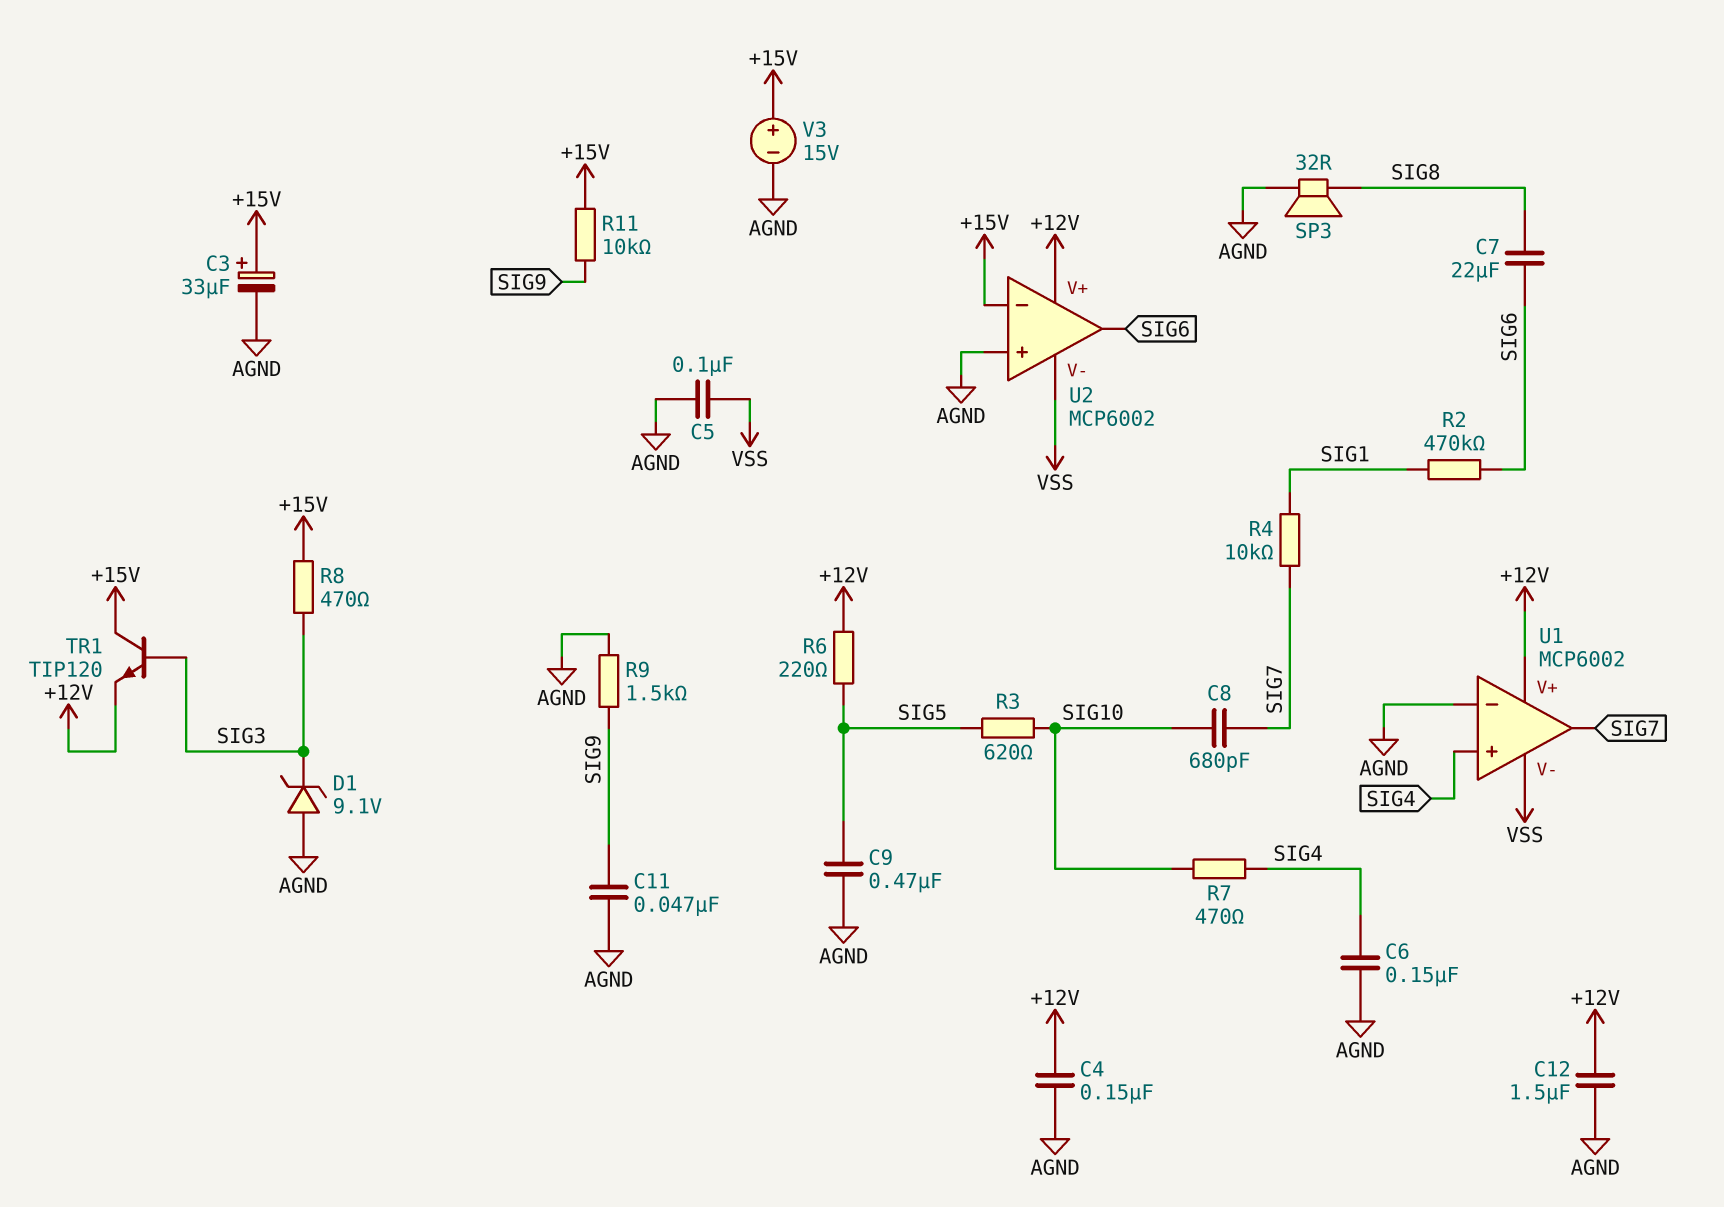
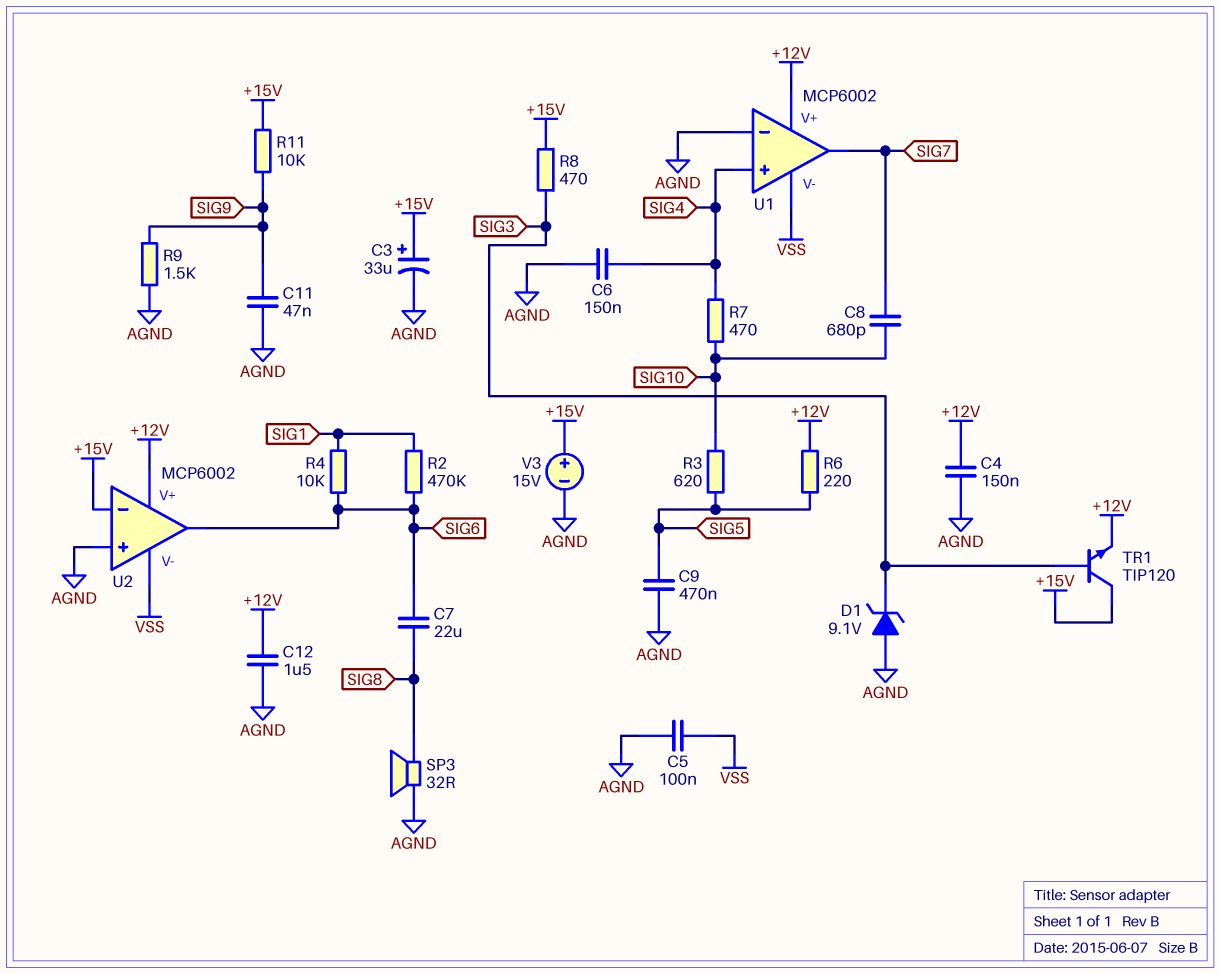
R4: 10k (SIG1, SIG7) -> 10k (SIG1, SIG6)

